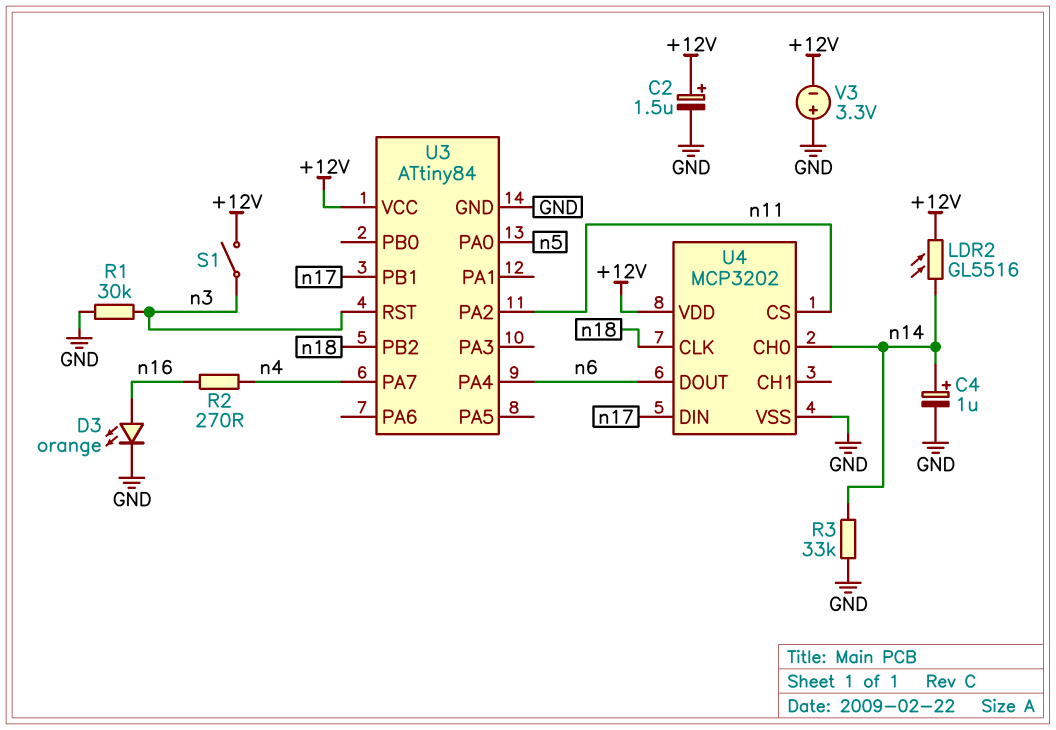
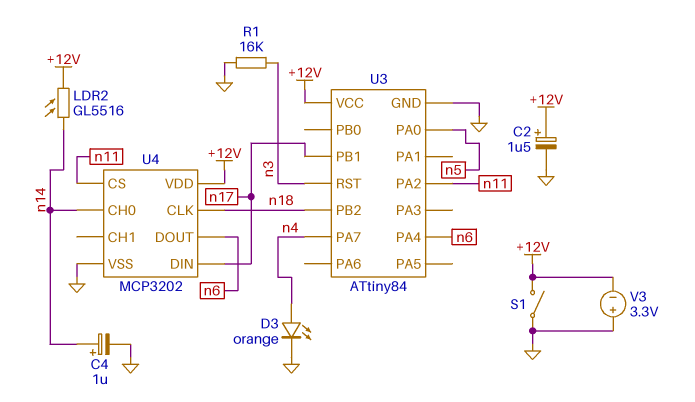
D3: LED orange (A n16, K GND) -> LED orange (A n4, K GND)
R1: 30k (GND, n3) -> 16k (GND, n3)
R2: 270 (n4, n16) -> none
R3: 33k (GND, n14) -> none
S1: switch (+12V, n3) -> switch (+12V, GND)

